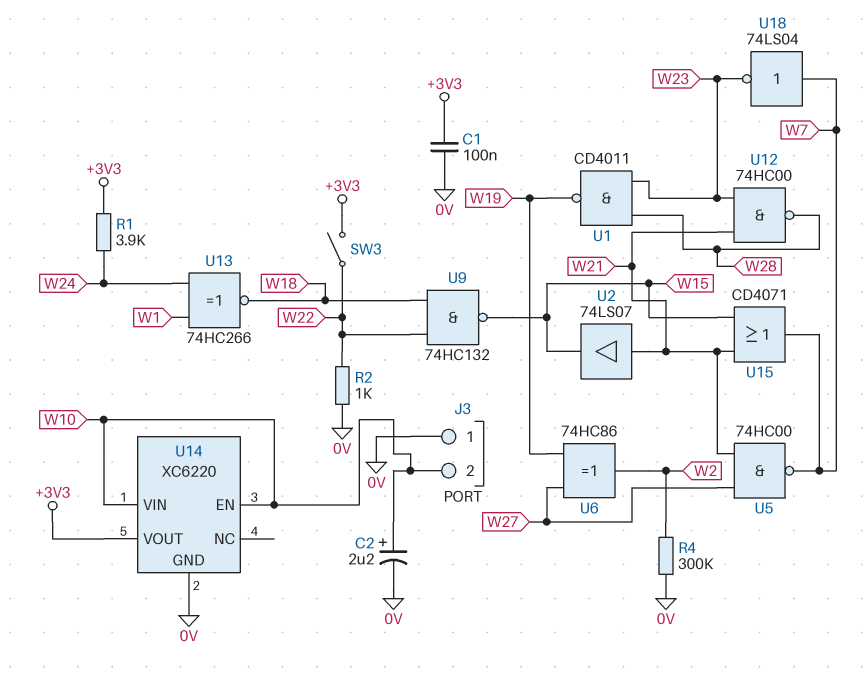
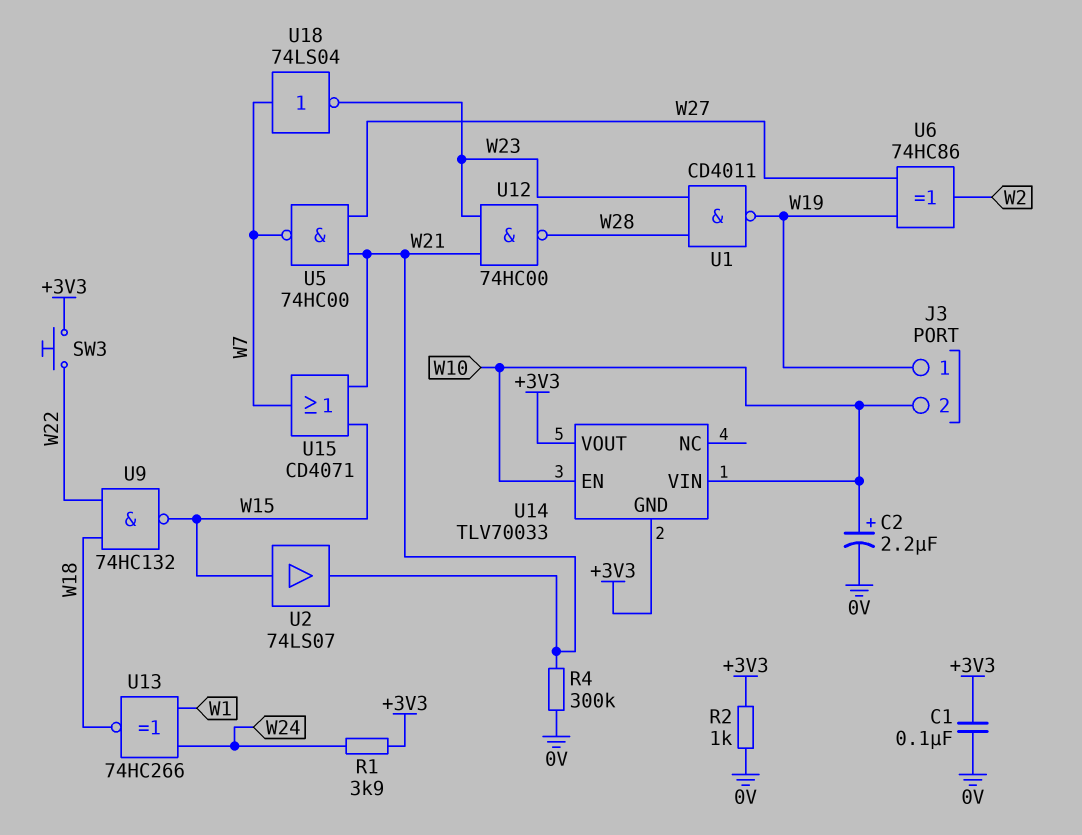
J3 pin 1: 0V -> W19
R2: 1k (0V, W22) -> 1k (+3V3, 0V)
R4: 300k (0V, W2) -> 300k (0V, W21)
SW3: switch (+3V3, W22) -> button (+3V3, W22)
U2: buffer 74LS07 (in W21, out W15) -> buffer 74LS07 (in W15, out W21)
U14: XC6220 -> TLV70033
U14 pin GND: 0V -> +3V3

